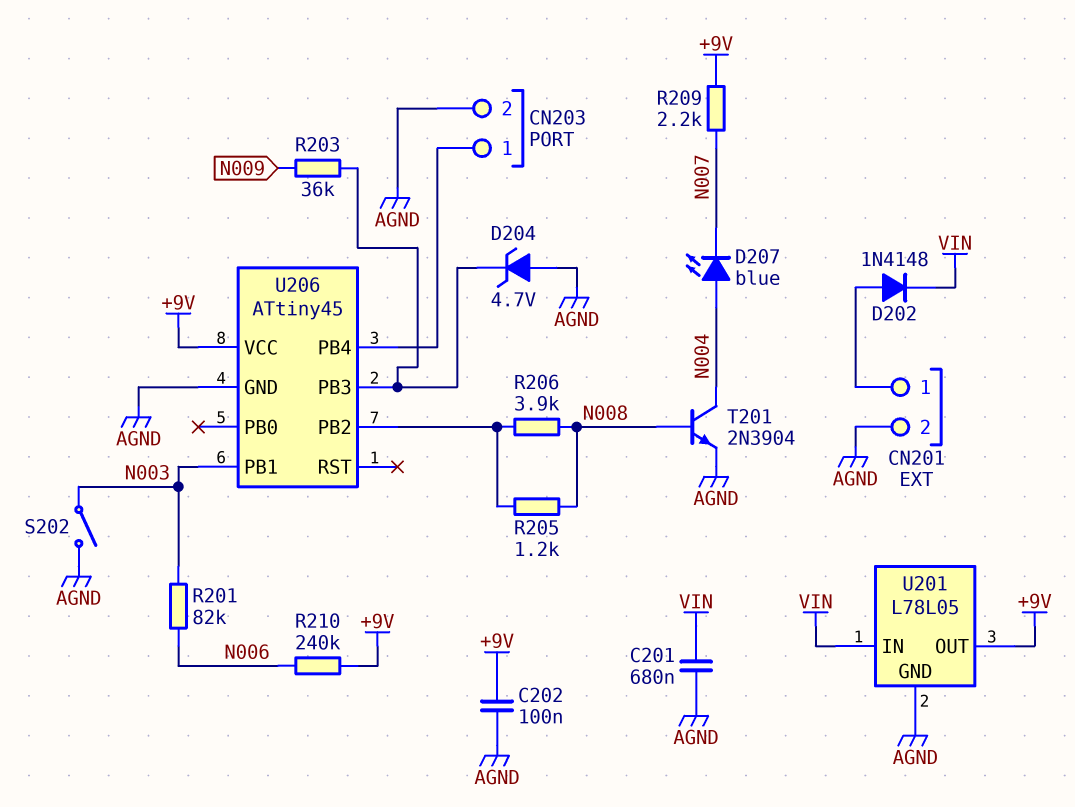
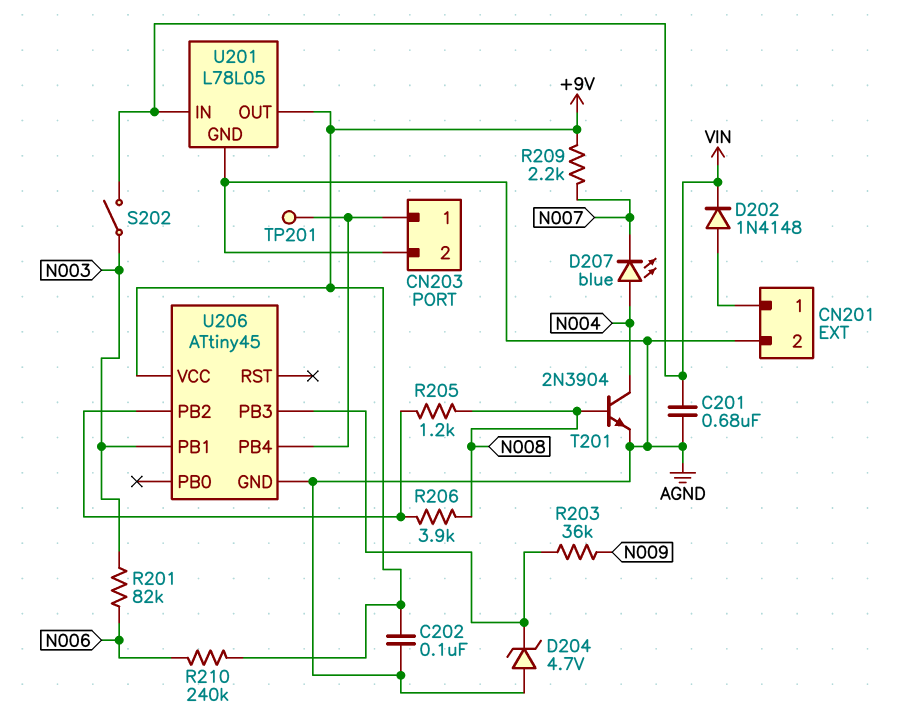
S202: switch (AGND, N003) -> switch (N003, VIN)
TP201: none -> test point (CN203/1)

